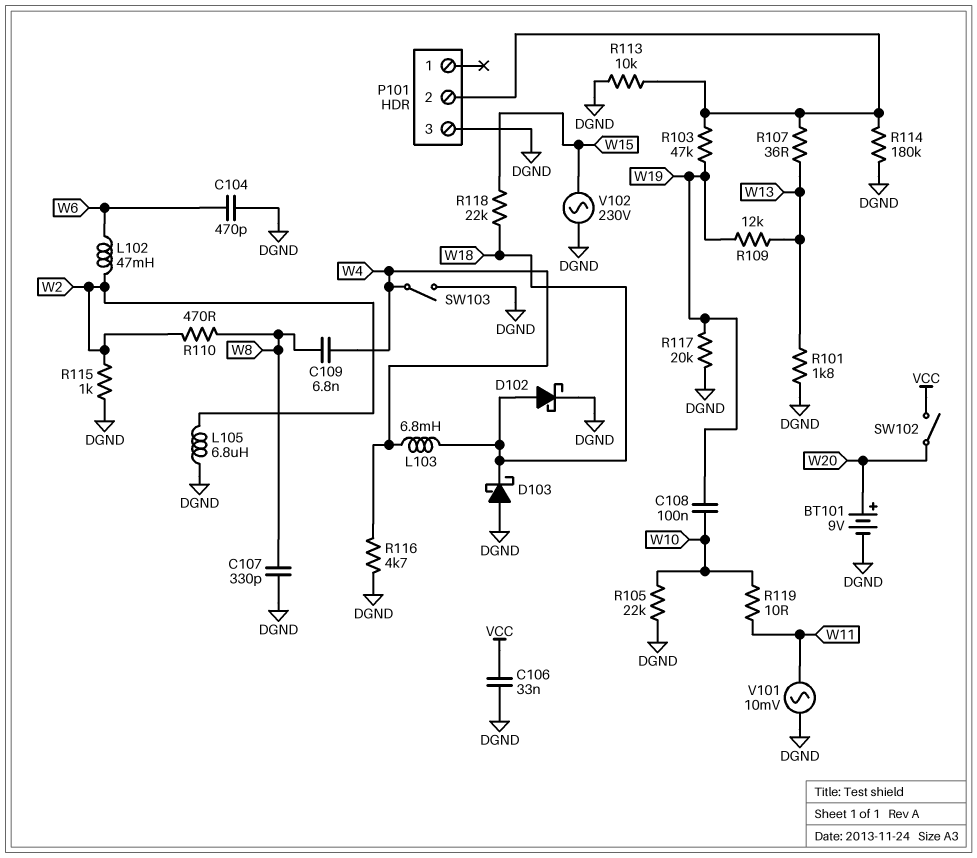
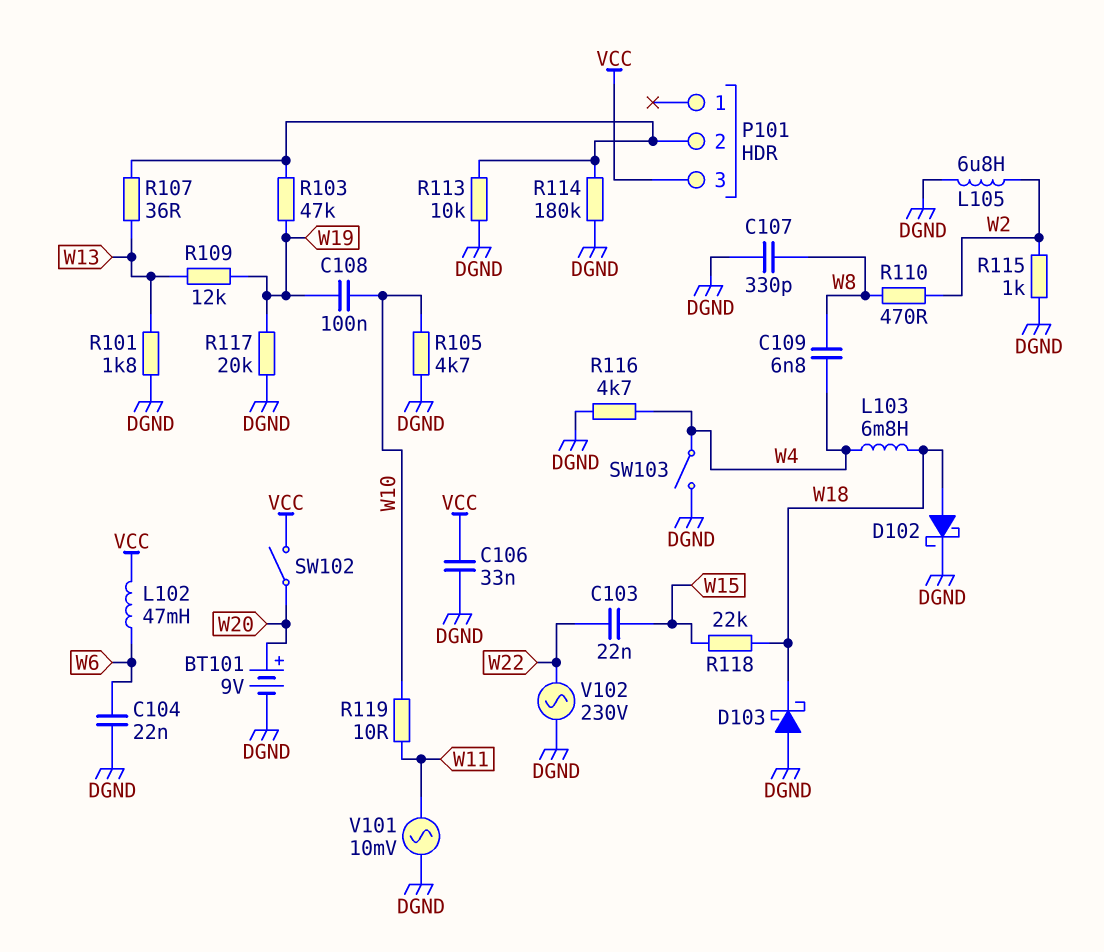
C103: none -> 22nF (W15, W22)
C104: 470pF (DGND, W6) -> 22nF (DGND, W6)
L102: 47mH (W2, W6) -> 47mH (VCC, W6)
P101 pin 3: DGND -> VCC
R105: 22k (DGND, W10) -> 4.7k (DGND, W10)
V102: AC 230V (DGND, W15) -> AC 230V (DGND, W22)

